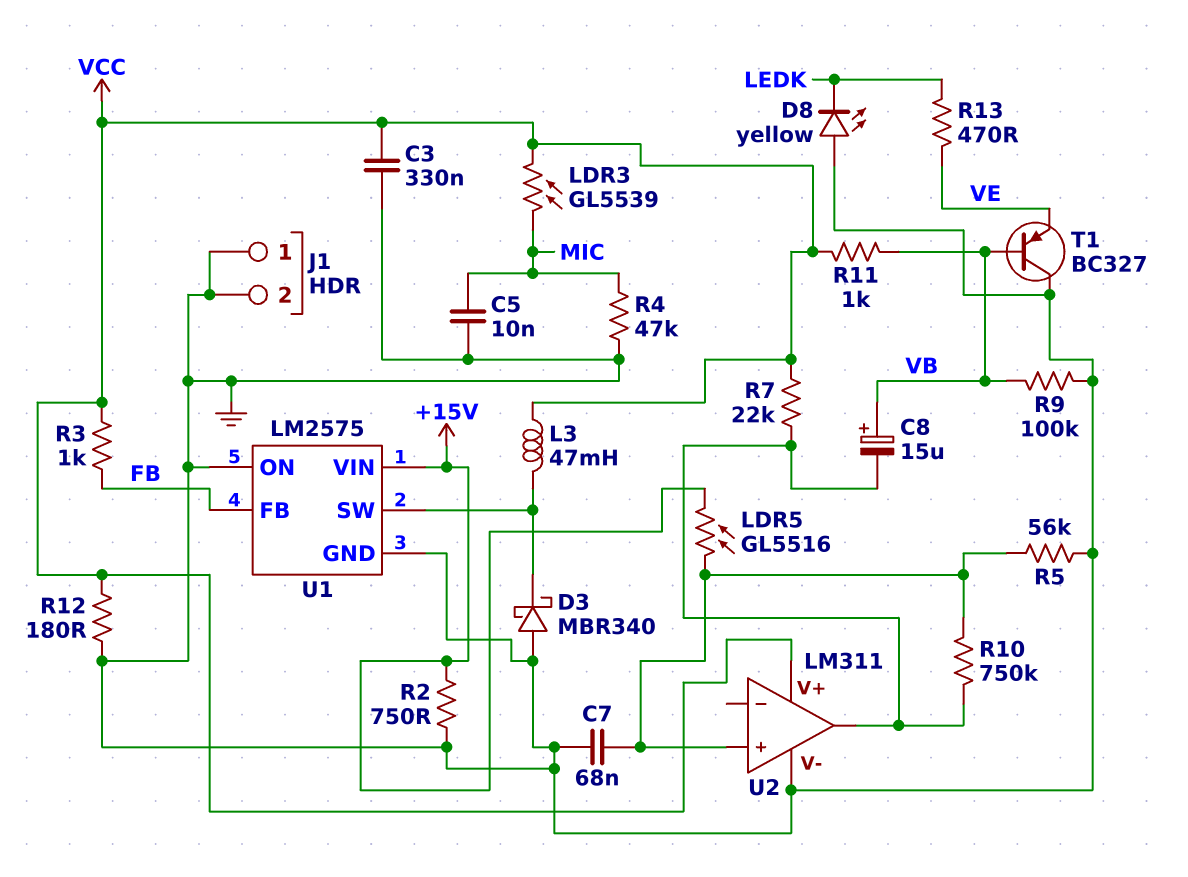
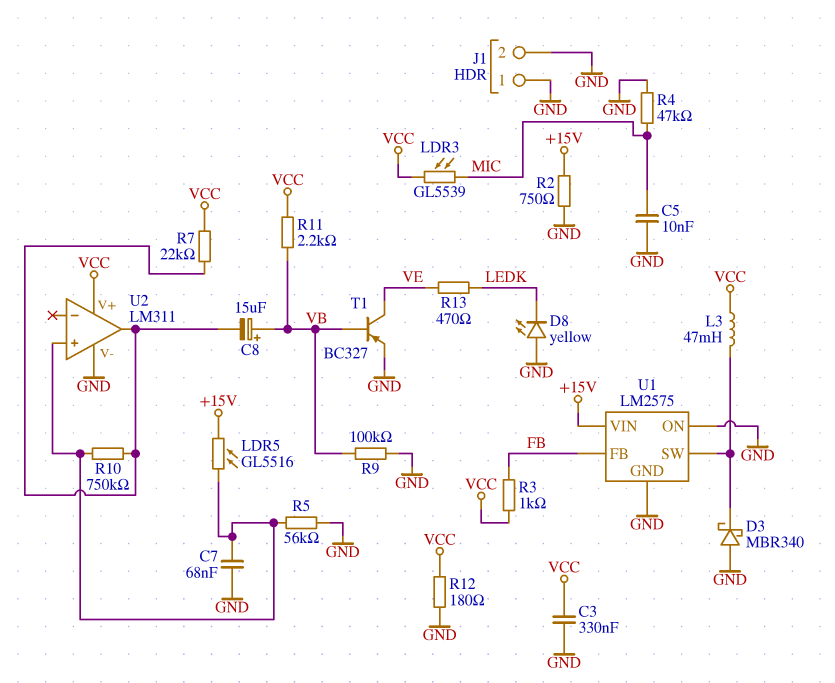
R11: 1k (VB, VCC) -> 2.2k (VB, VCC)
T1: PNP BC327 (B VB, C GND, E VE) -> PNP BC327 (B VB, C VE, E GND)

